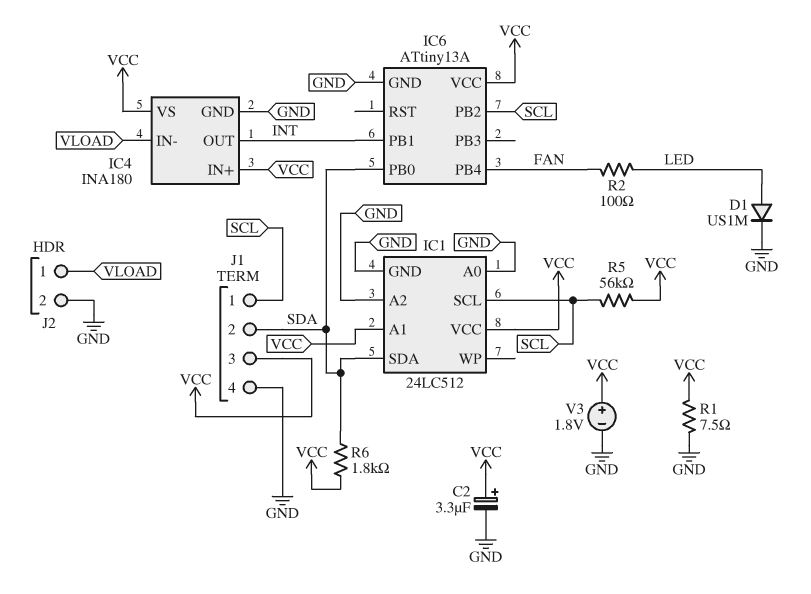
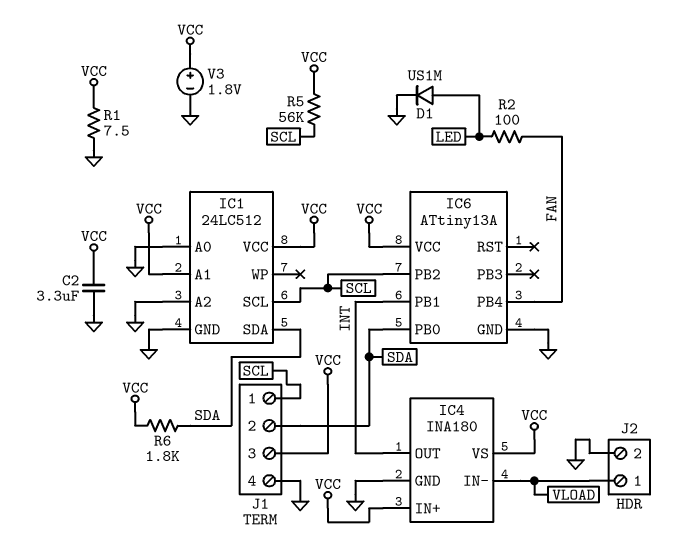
C2: 3.3uF (plus VCC, minus GND) -> 3.3uF (GND, VCC)

